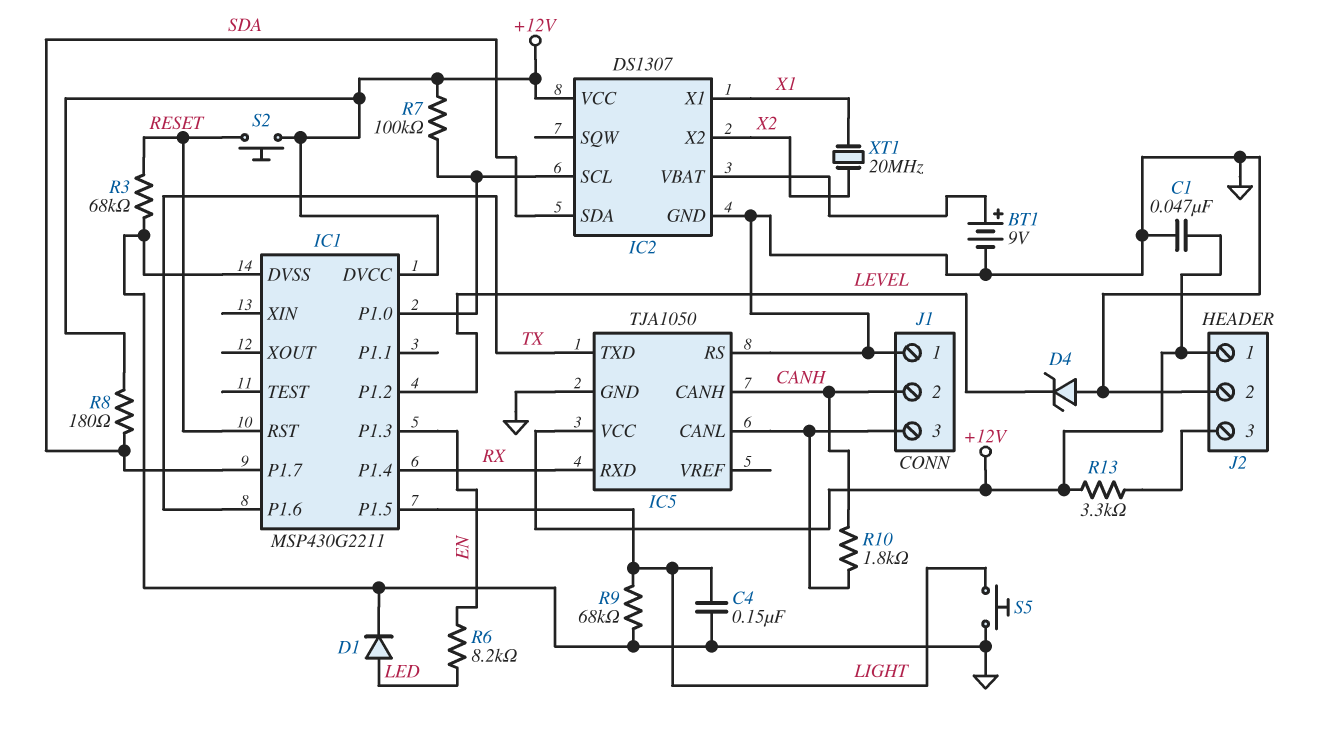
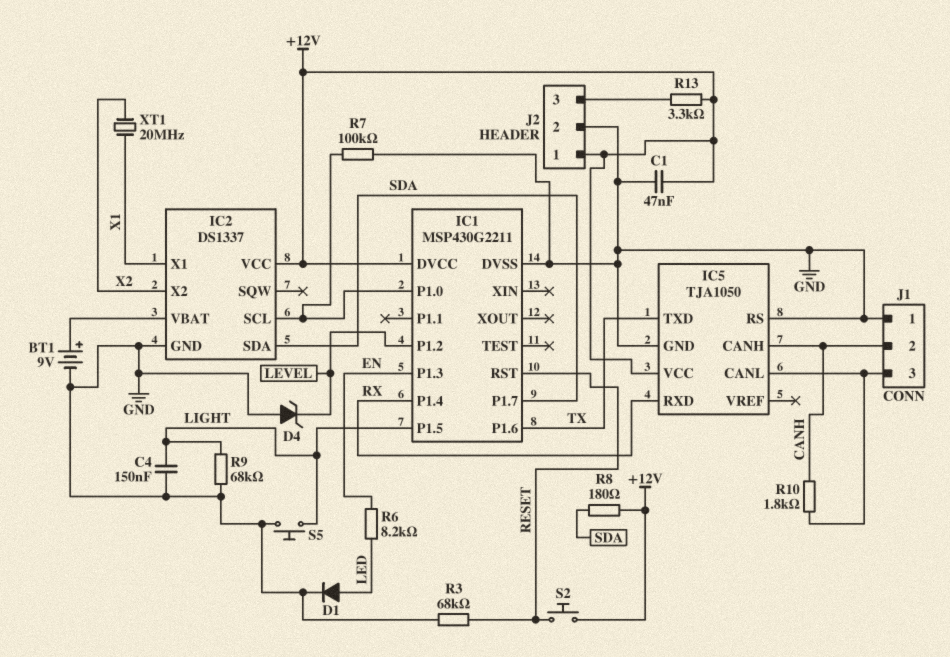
IC2: DS1307 -> DS1337
R7: 100k (+12V, IC1/P1.0) -> 100k (GND, IC1/P1.0)

